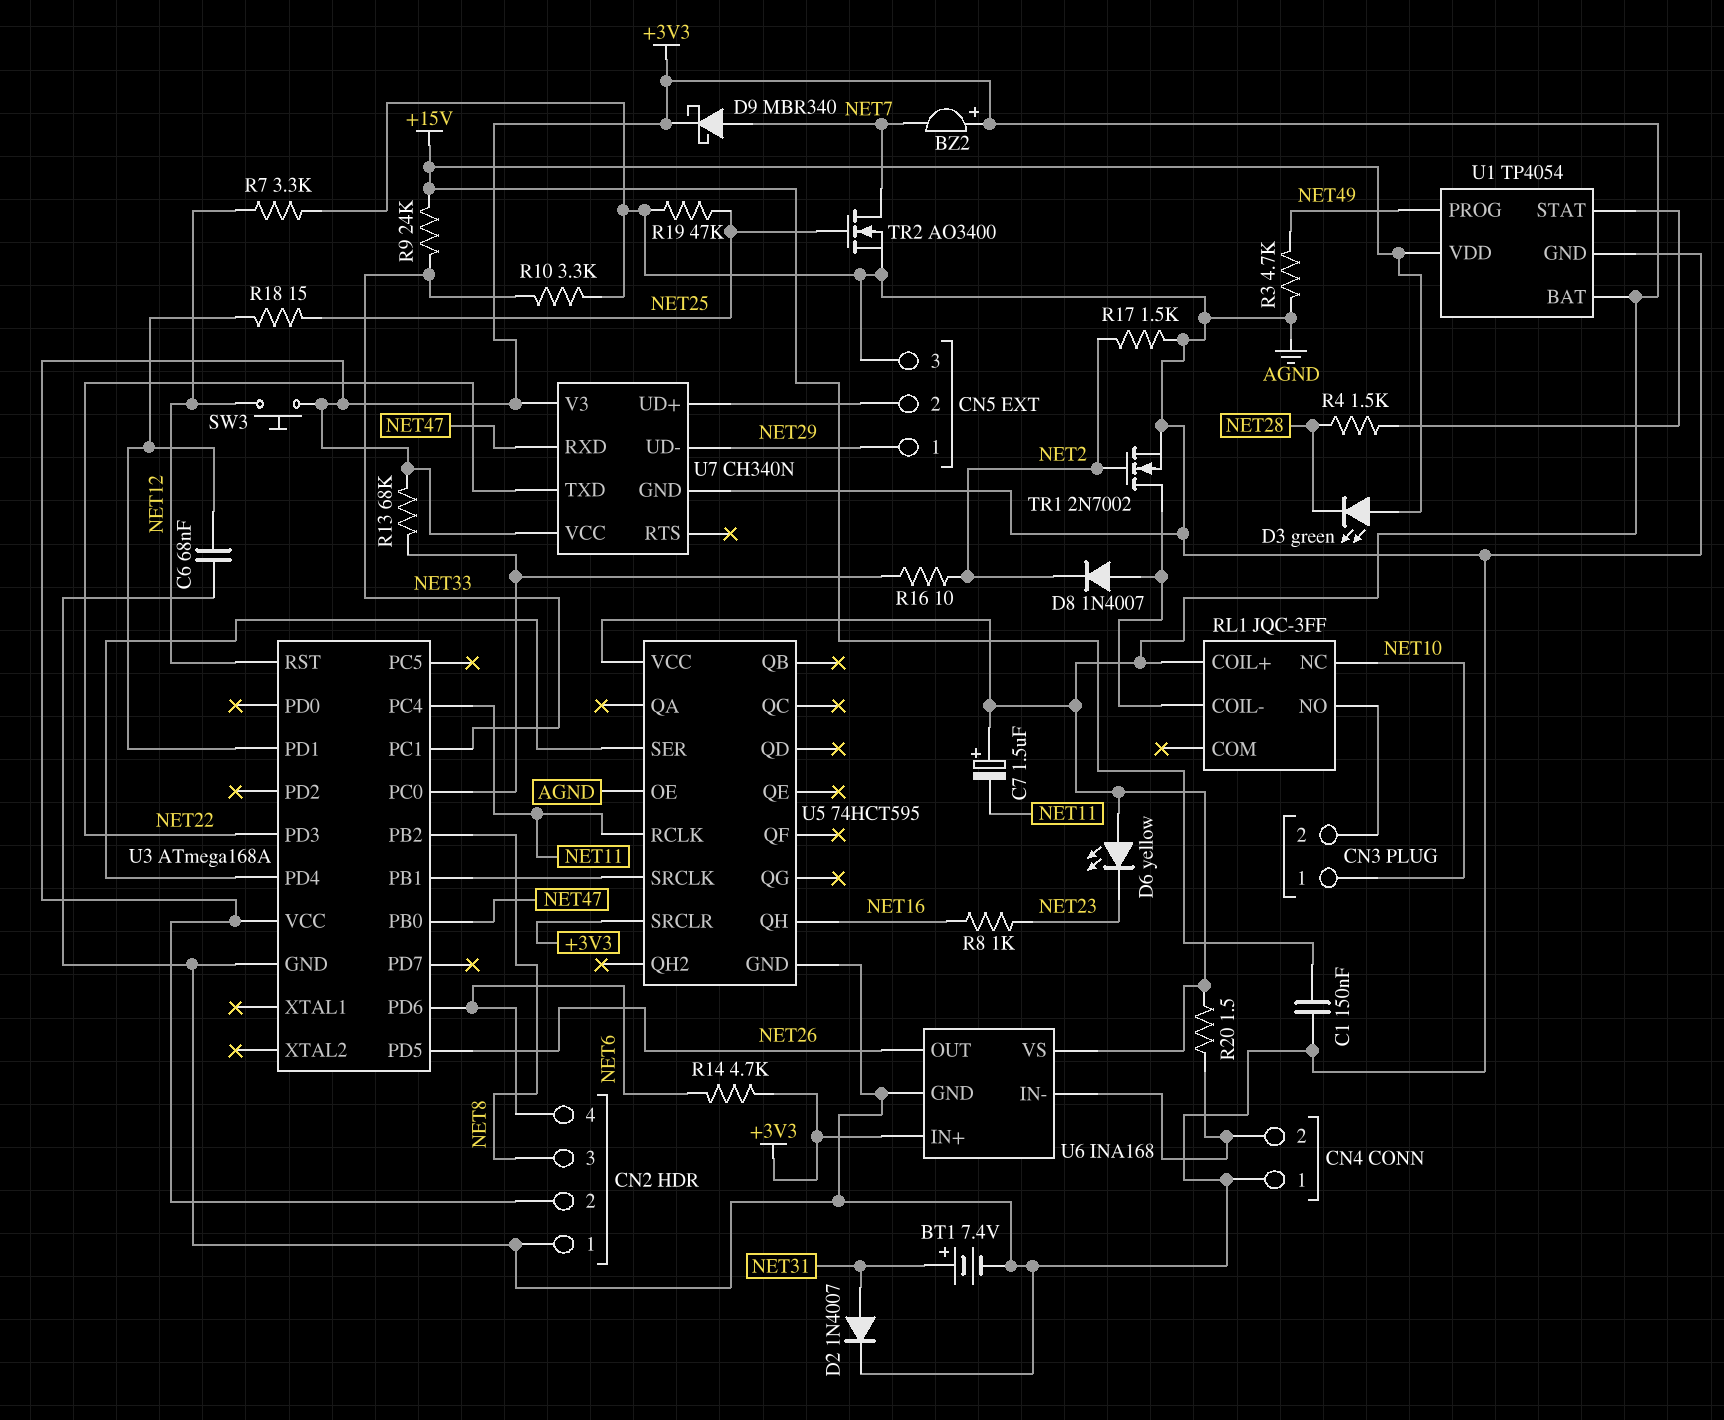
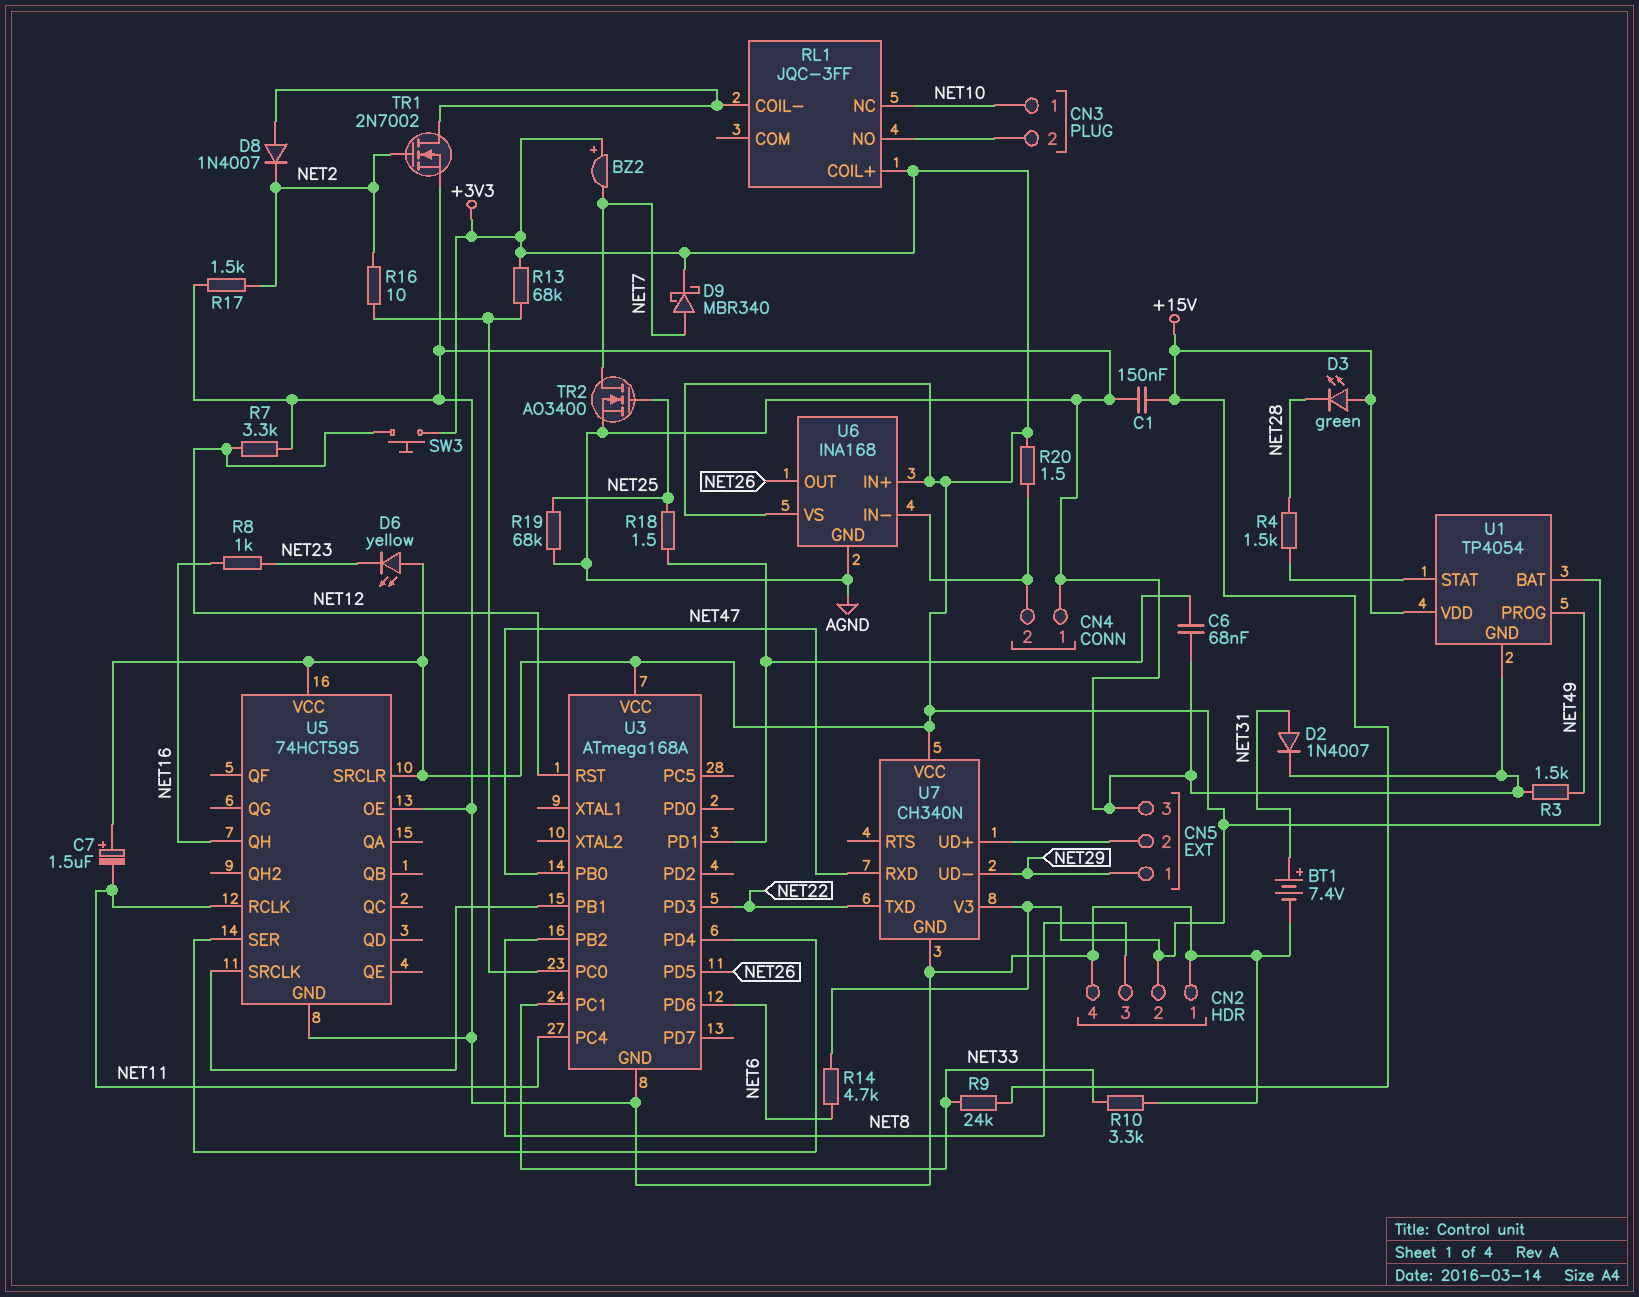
CN2 pin 4: NET6 -> AGND
R3: 4.7k (AGND, NET49) -> 1.5k (AGND, NET49)
R18: 15 (NET25, U3/PD1) -> 1.5 (NET25, U3/PD1)
R19: 47k (AGND, NET25) -> 68k (AGND, NET25)

